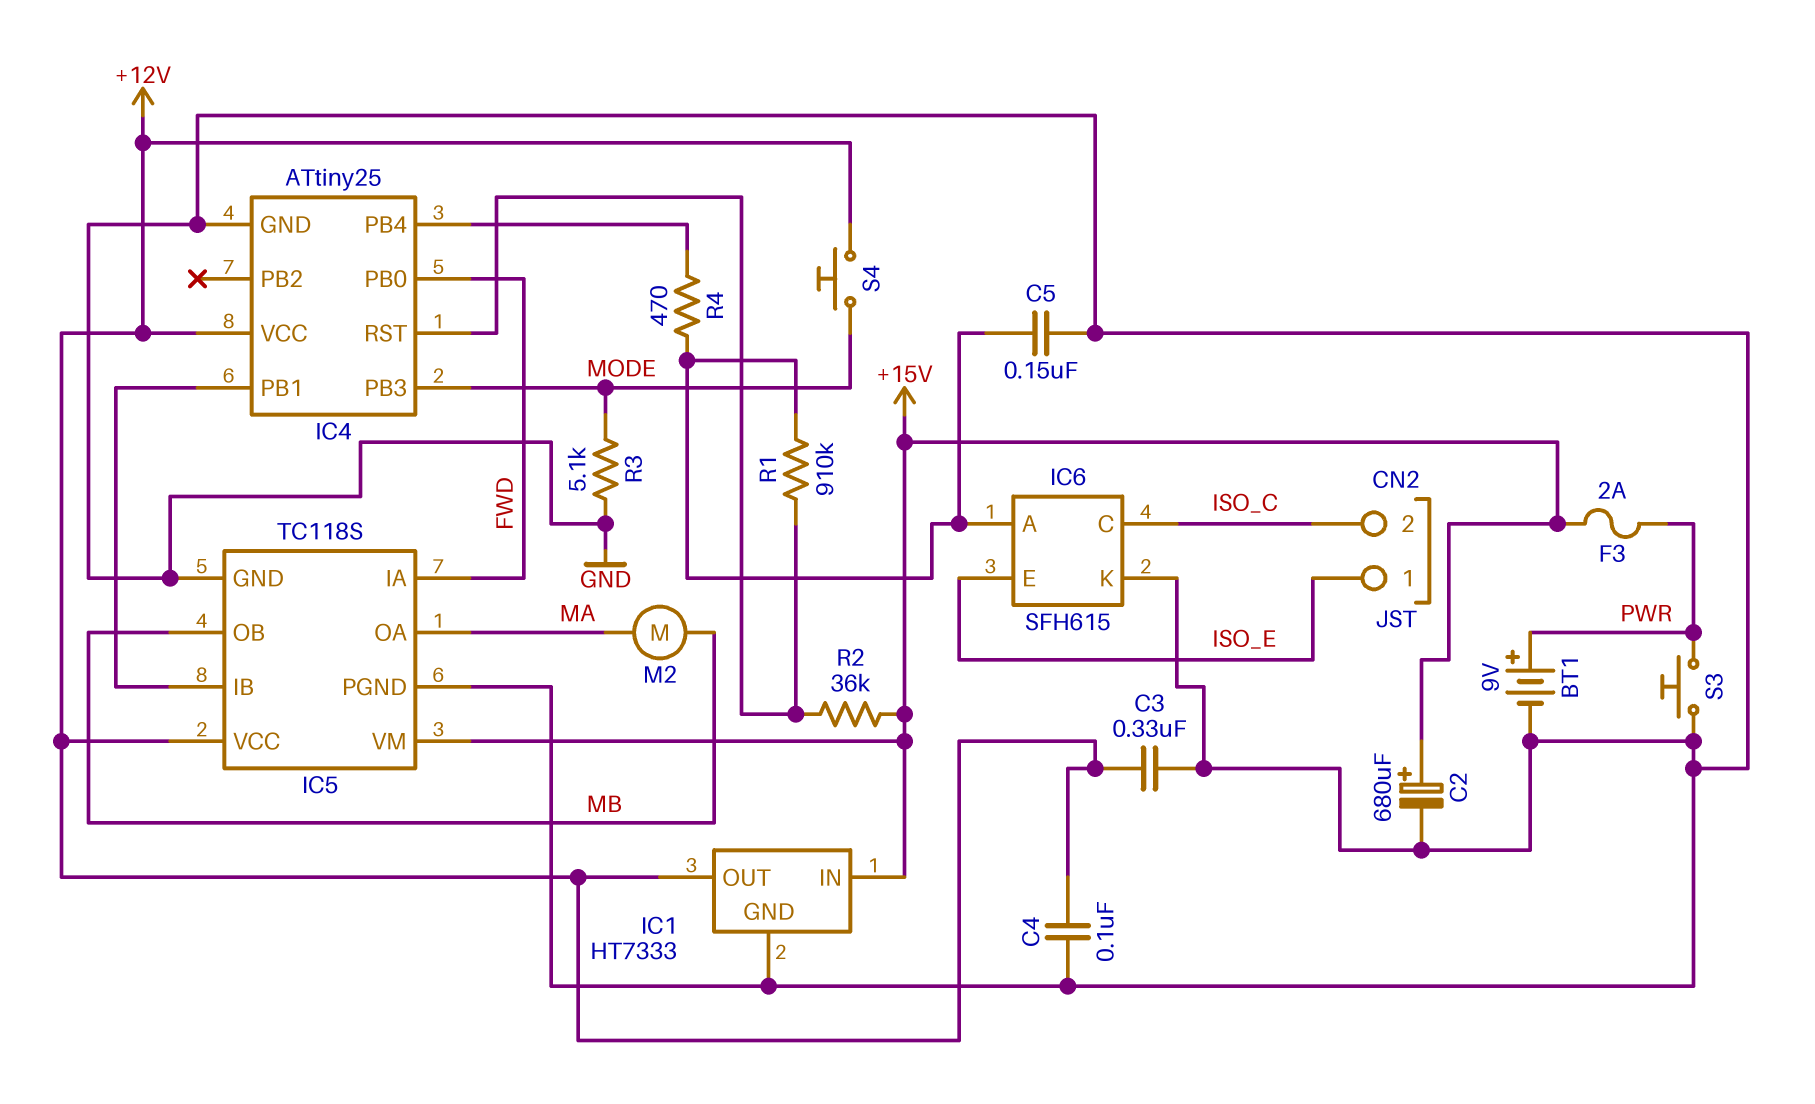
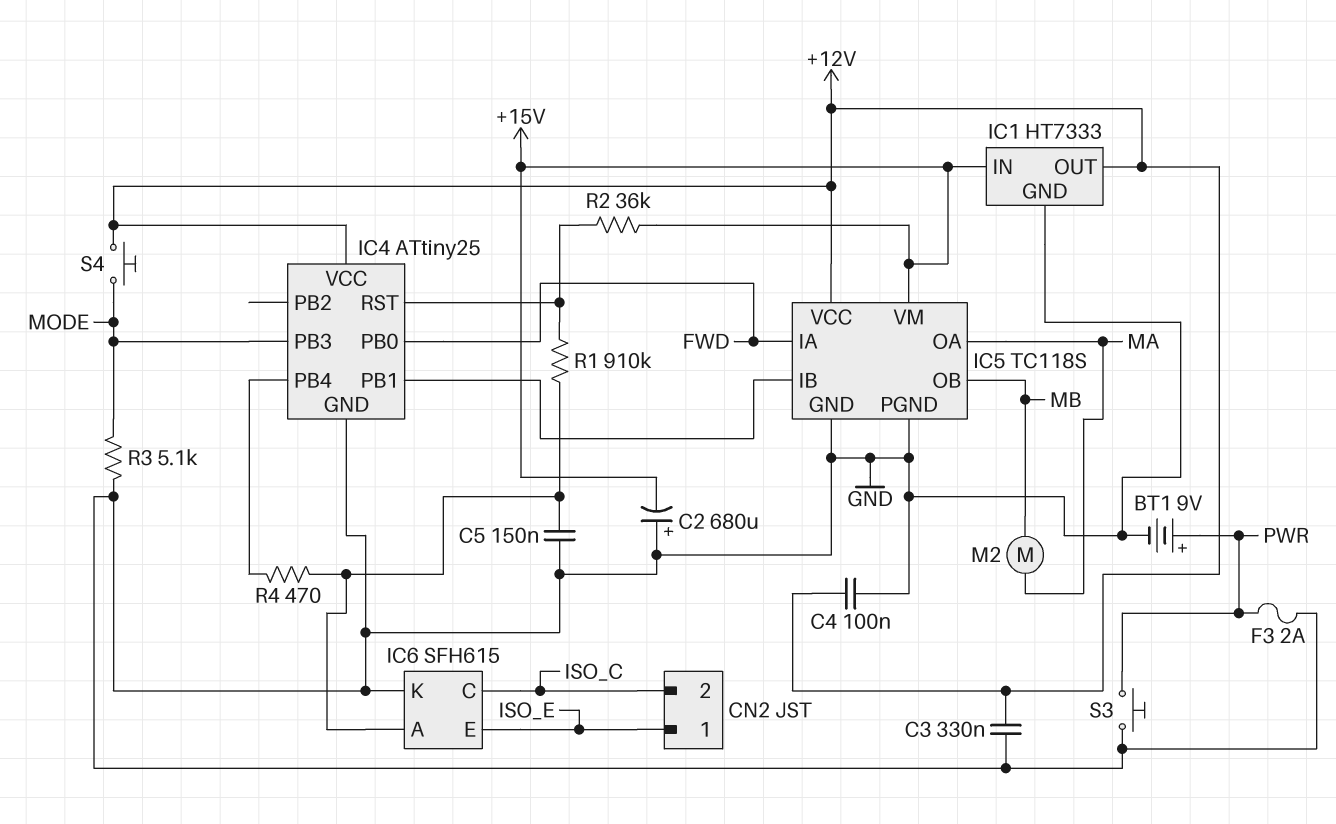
C2: 680uF (plus +15V, minus GND) -> 680uF (plus GND, minus +15V)
F3: 2A (+15V, PWR) -> 2A (GND, PWR)

